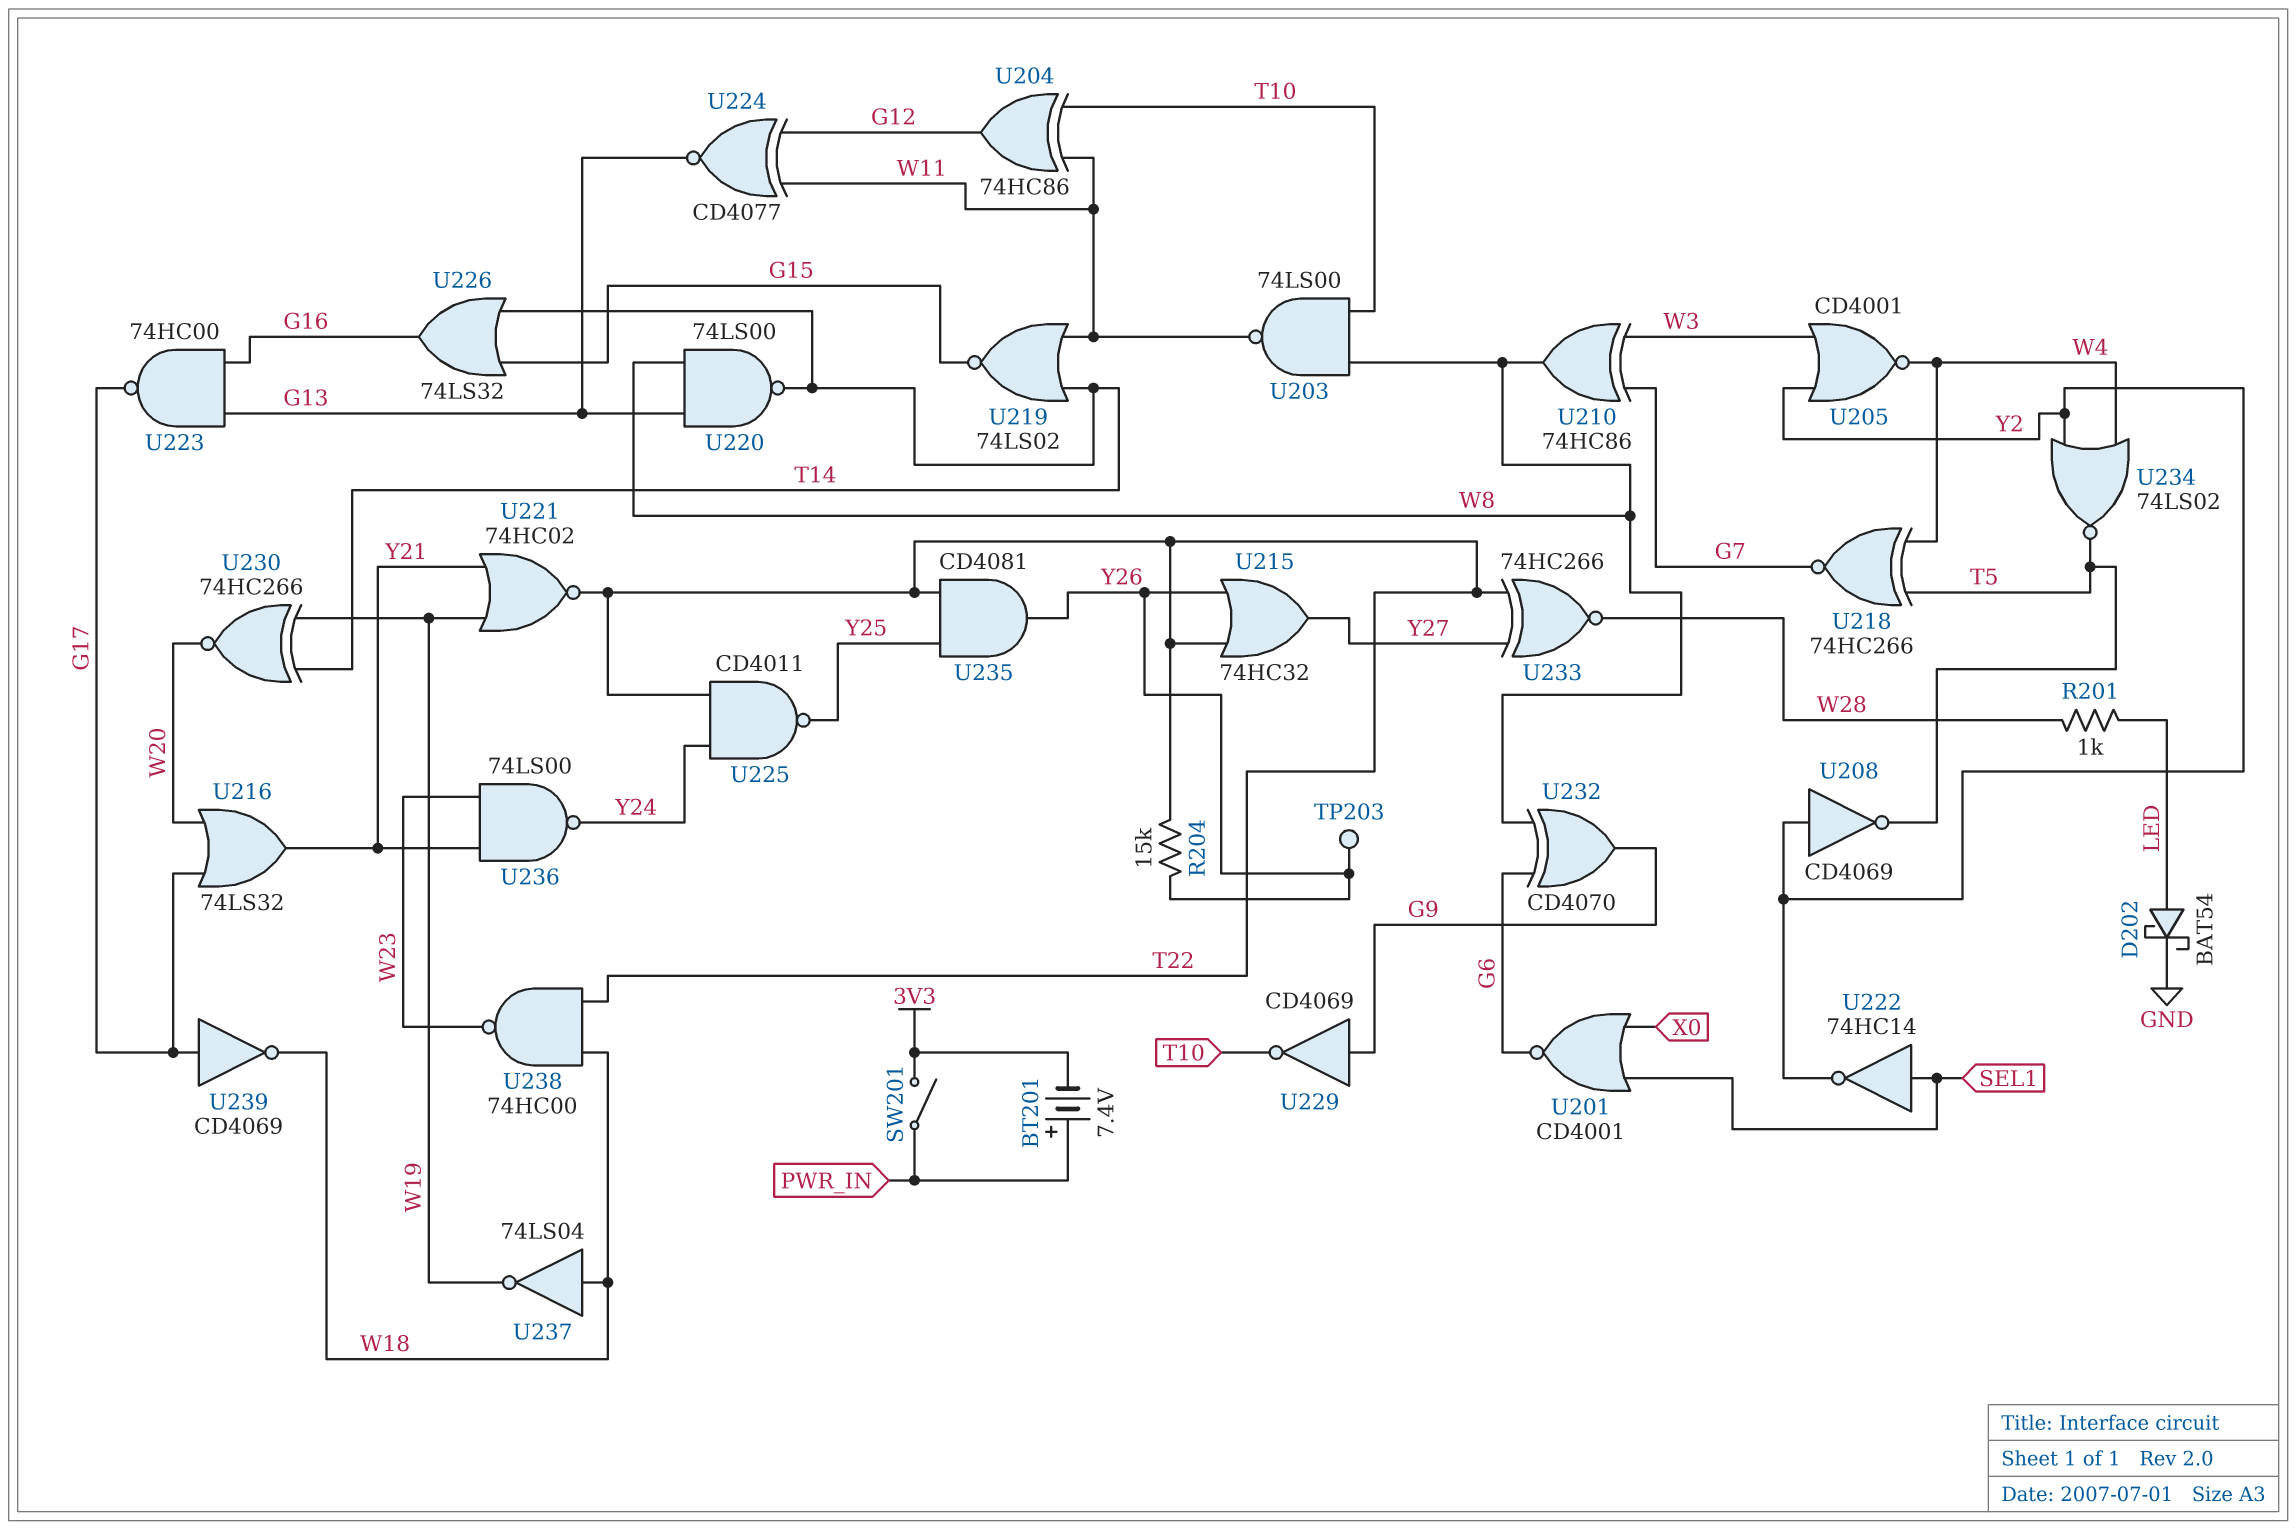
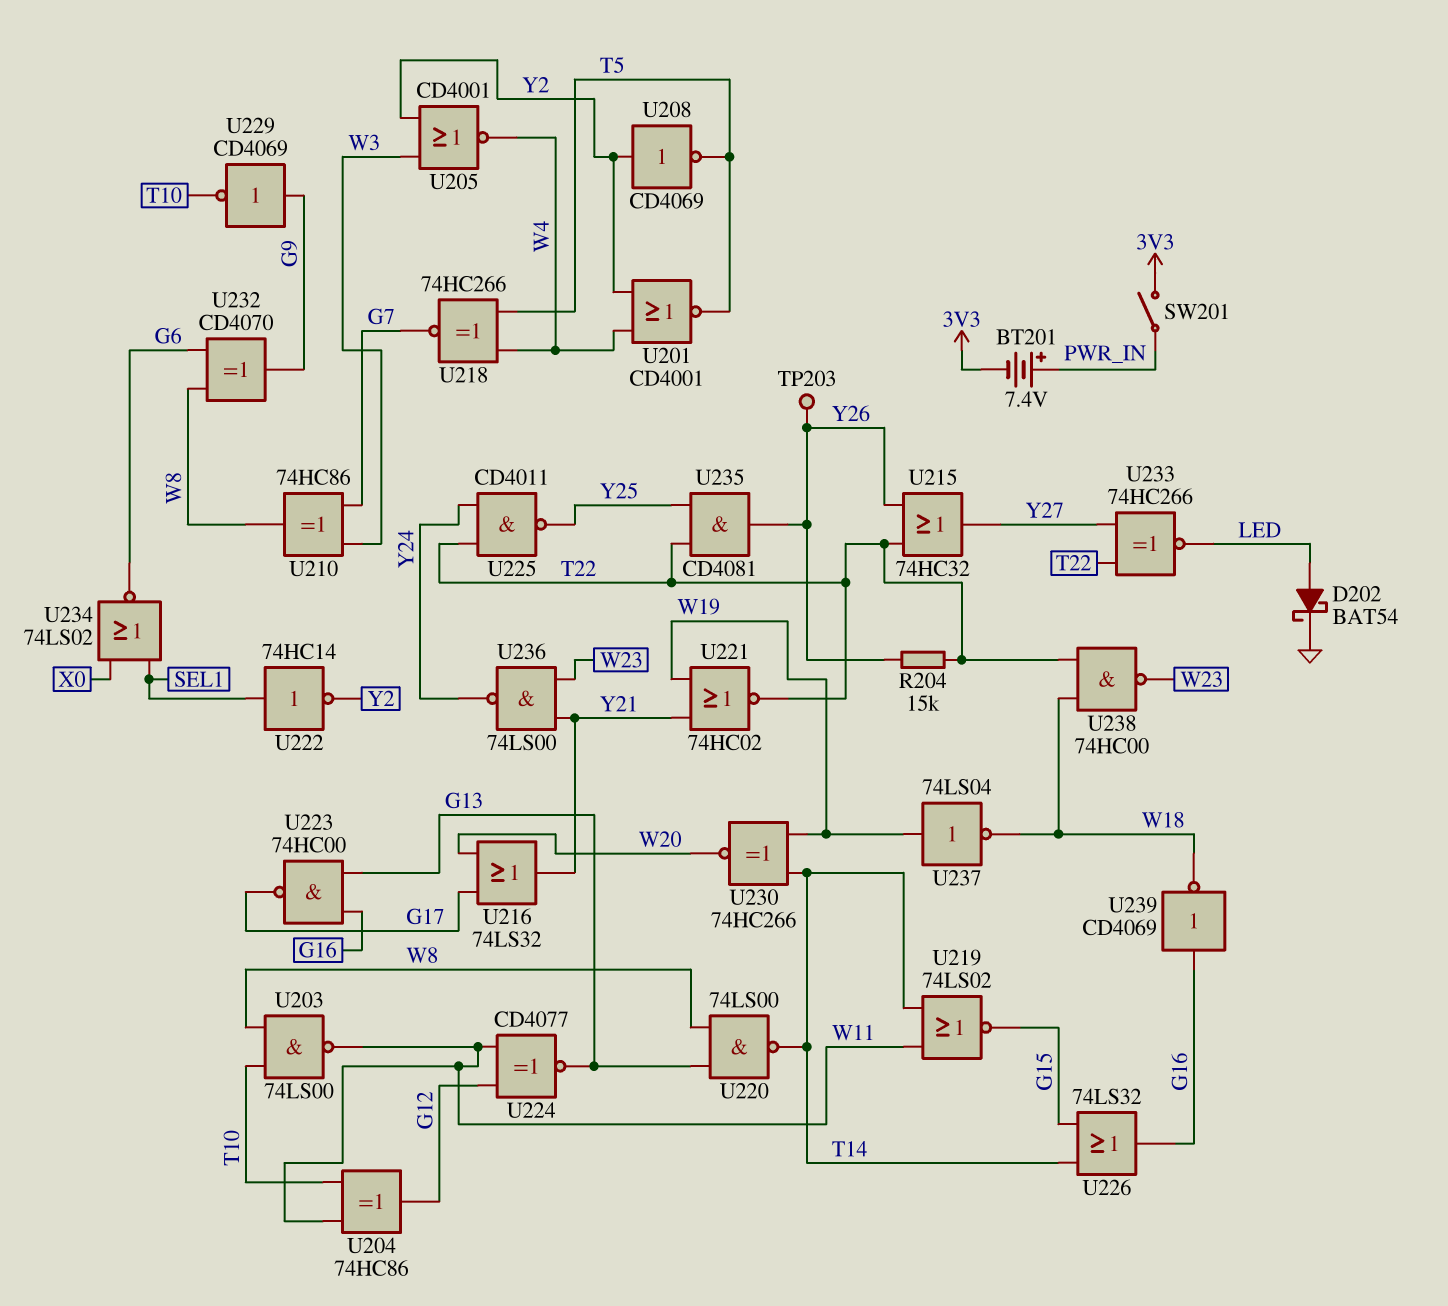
R201: 1k (LED, W28) -> none
U201: NOR CD4001 (in SEL1, in X0, out G6) -> NOR CD4001 (in W4, in Y2, out T5)
U233: XNOR 74HC266 (in T22, in Y27, out W28) -> XNOR 74HC266 (in T22, in Y27, out LED)
U234: NOR 74LS02 (in W4, in Y2, out T5) -> NOR 74LS02 (in SEL1, in X0, out G6)
U237: NOT 74LS04 (in W18, out W19) -> NOT 74LS04 (in W19, out W18)
U239: NOT CD4069 (in G17, out W18) -> NOT CD4069 (in G16, out W18)

